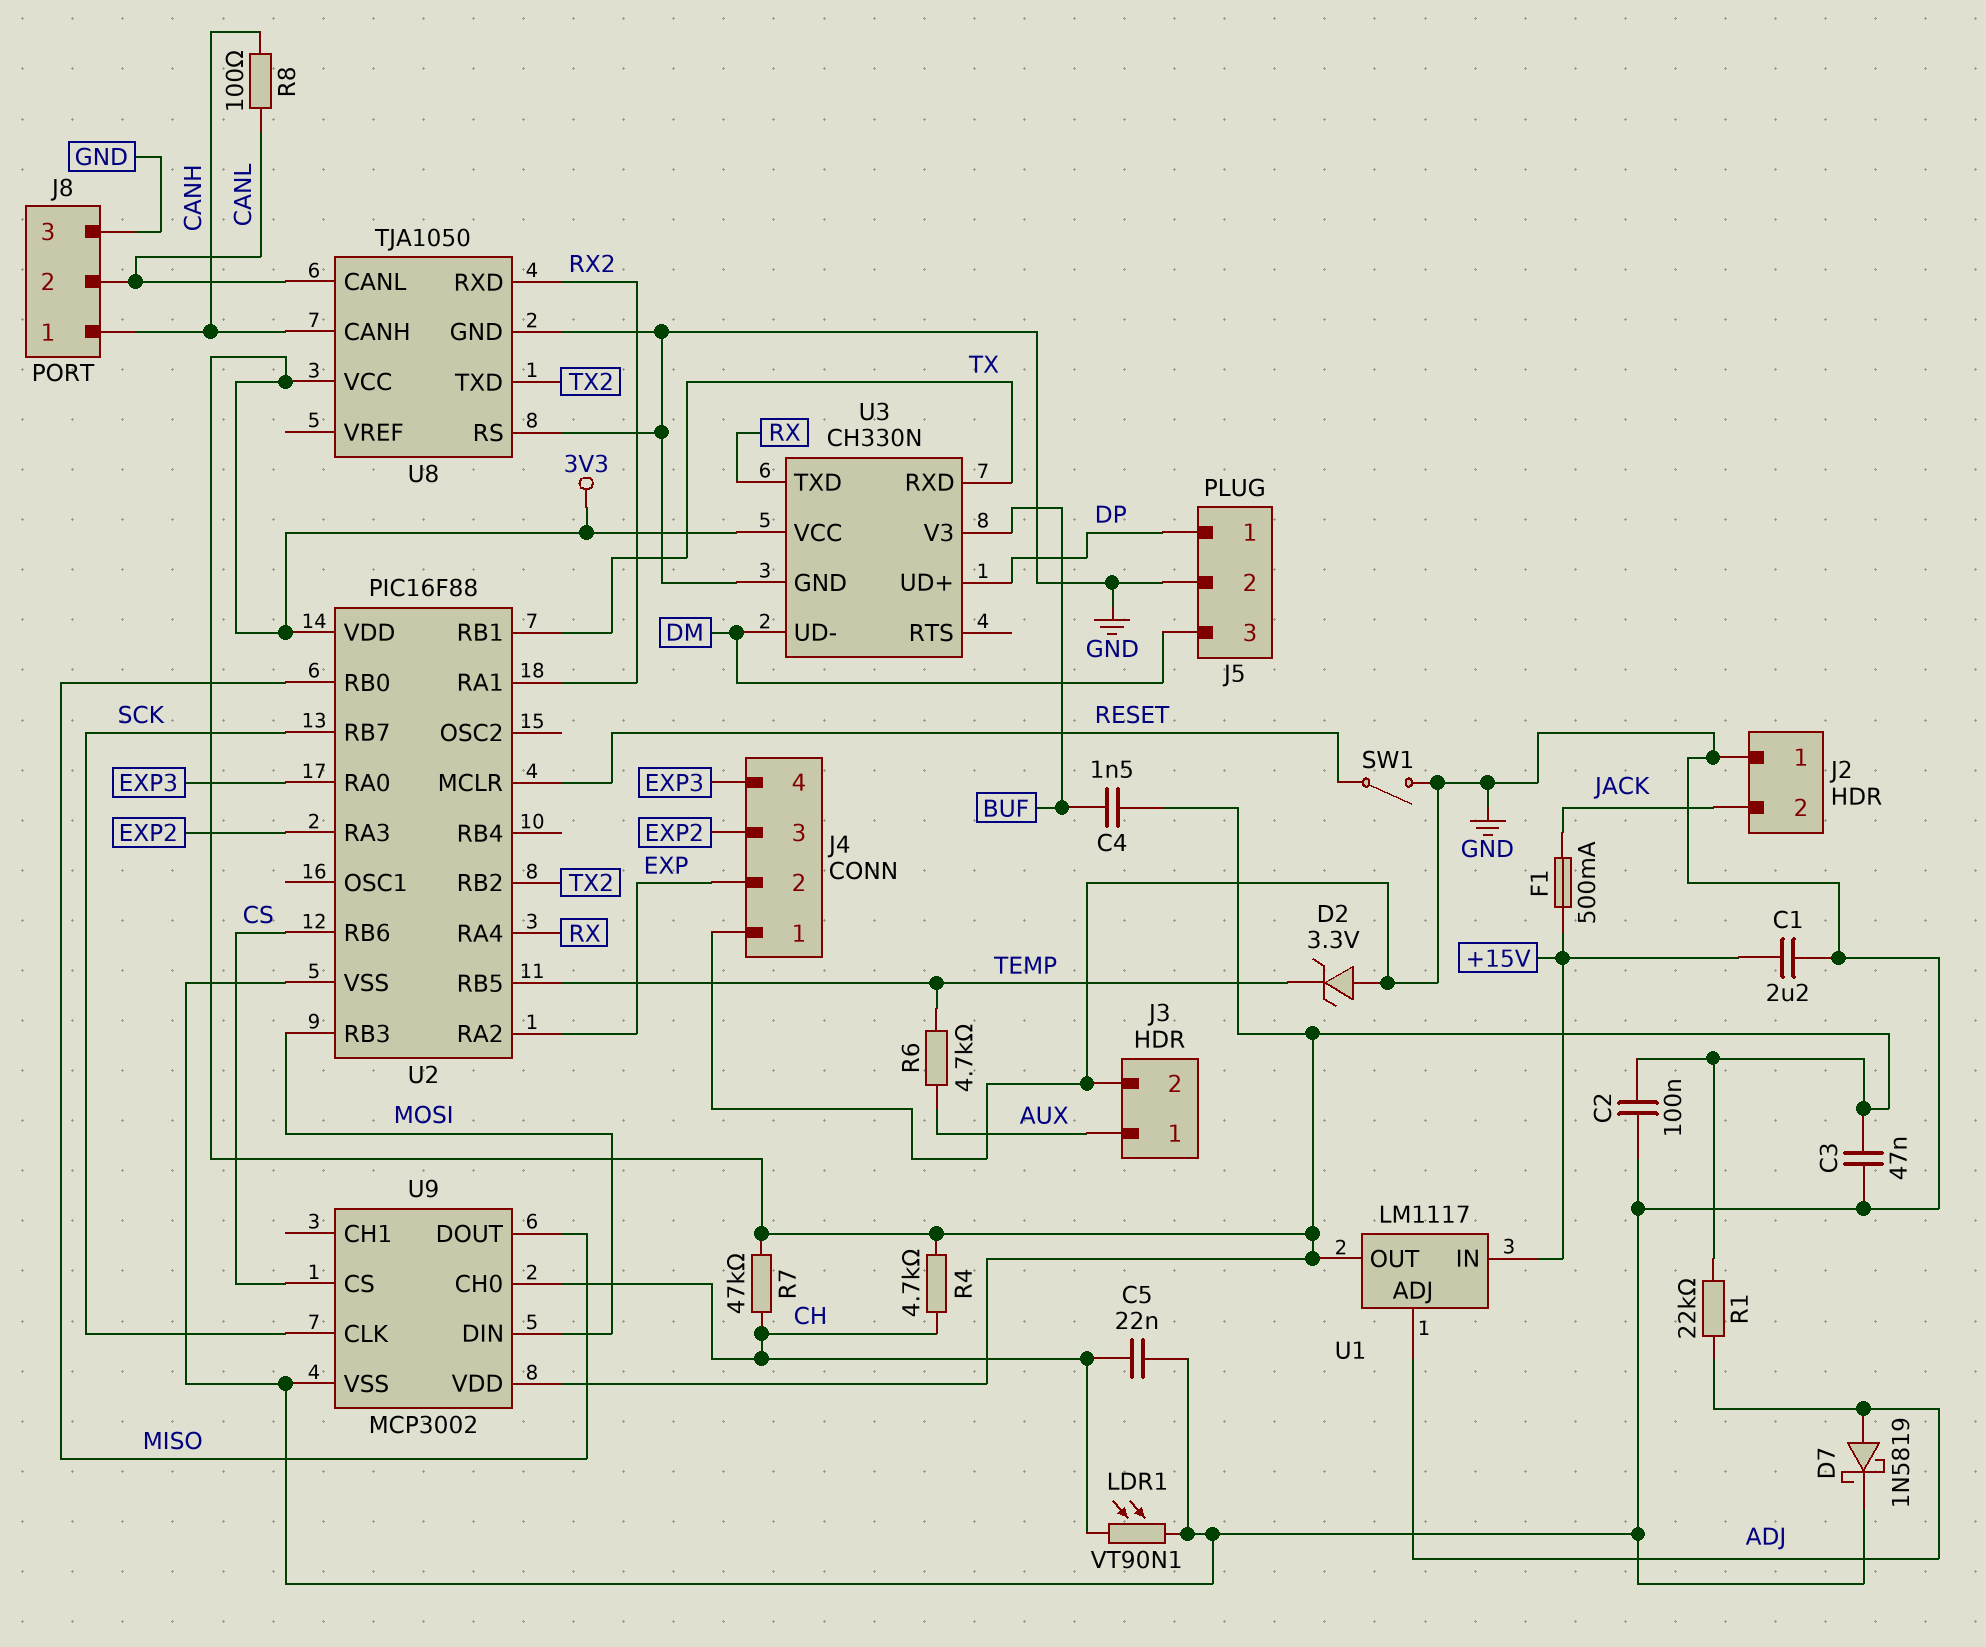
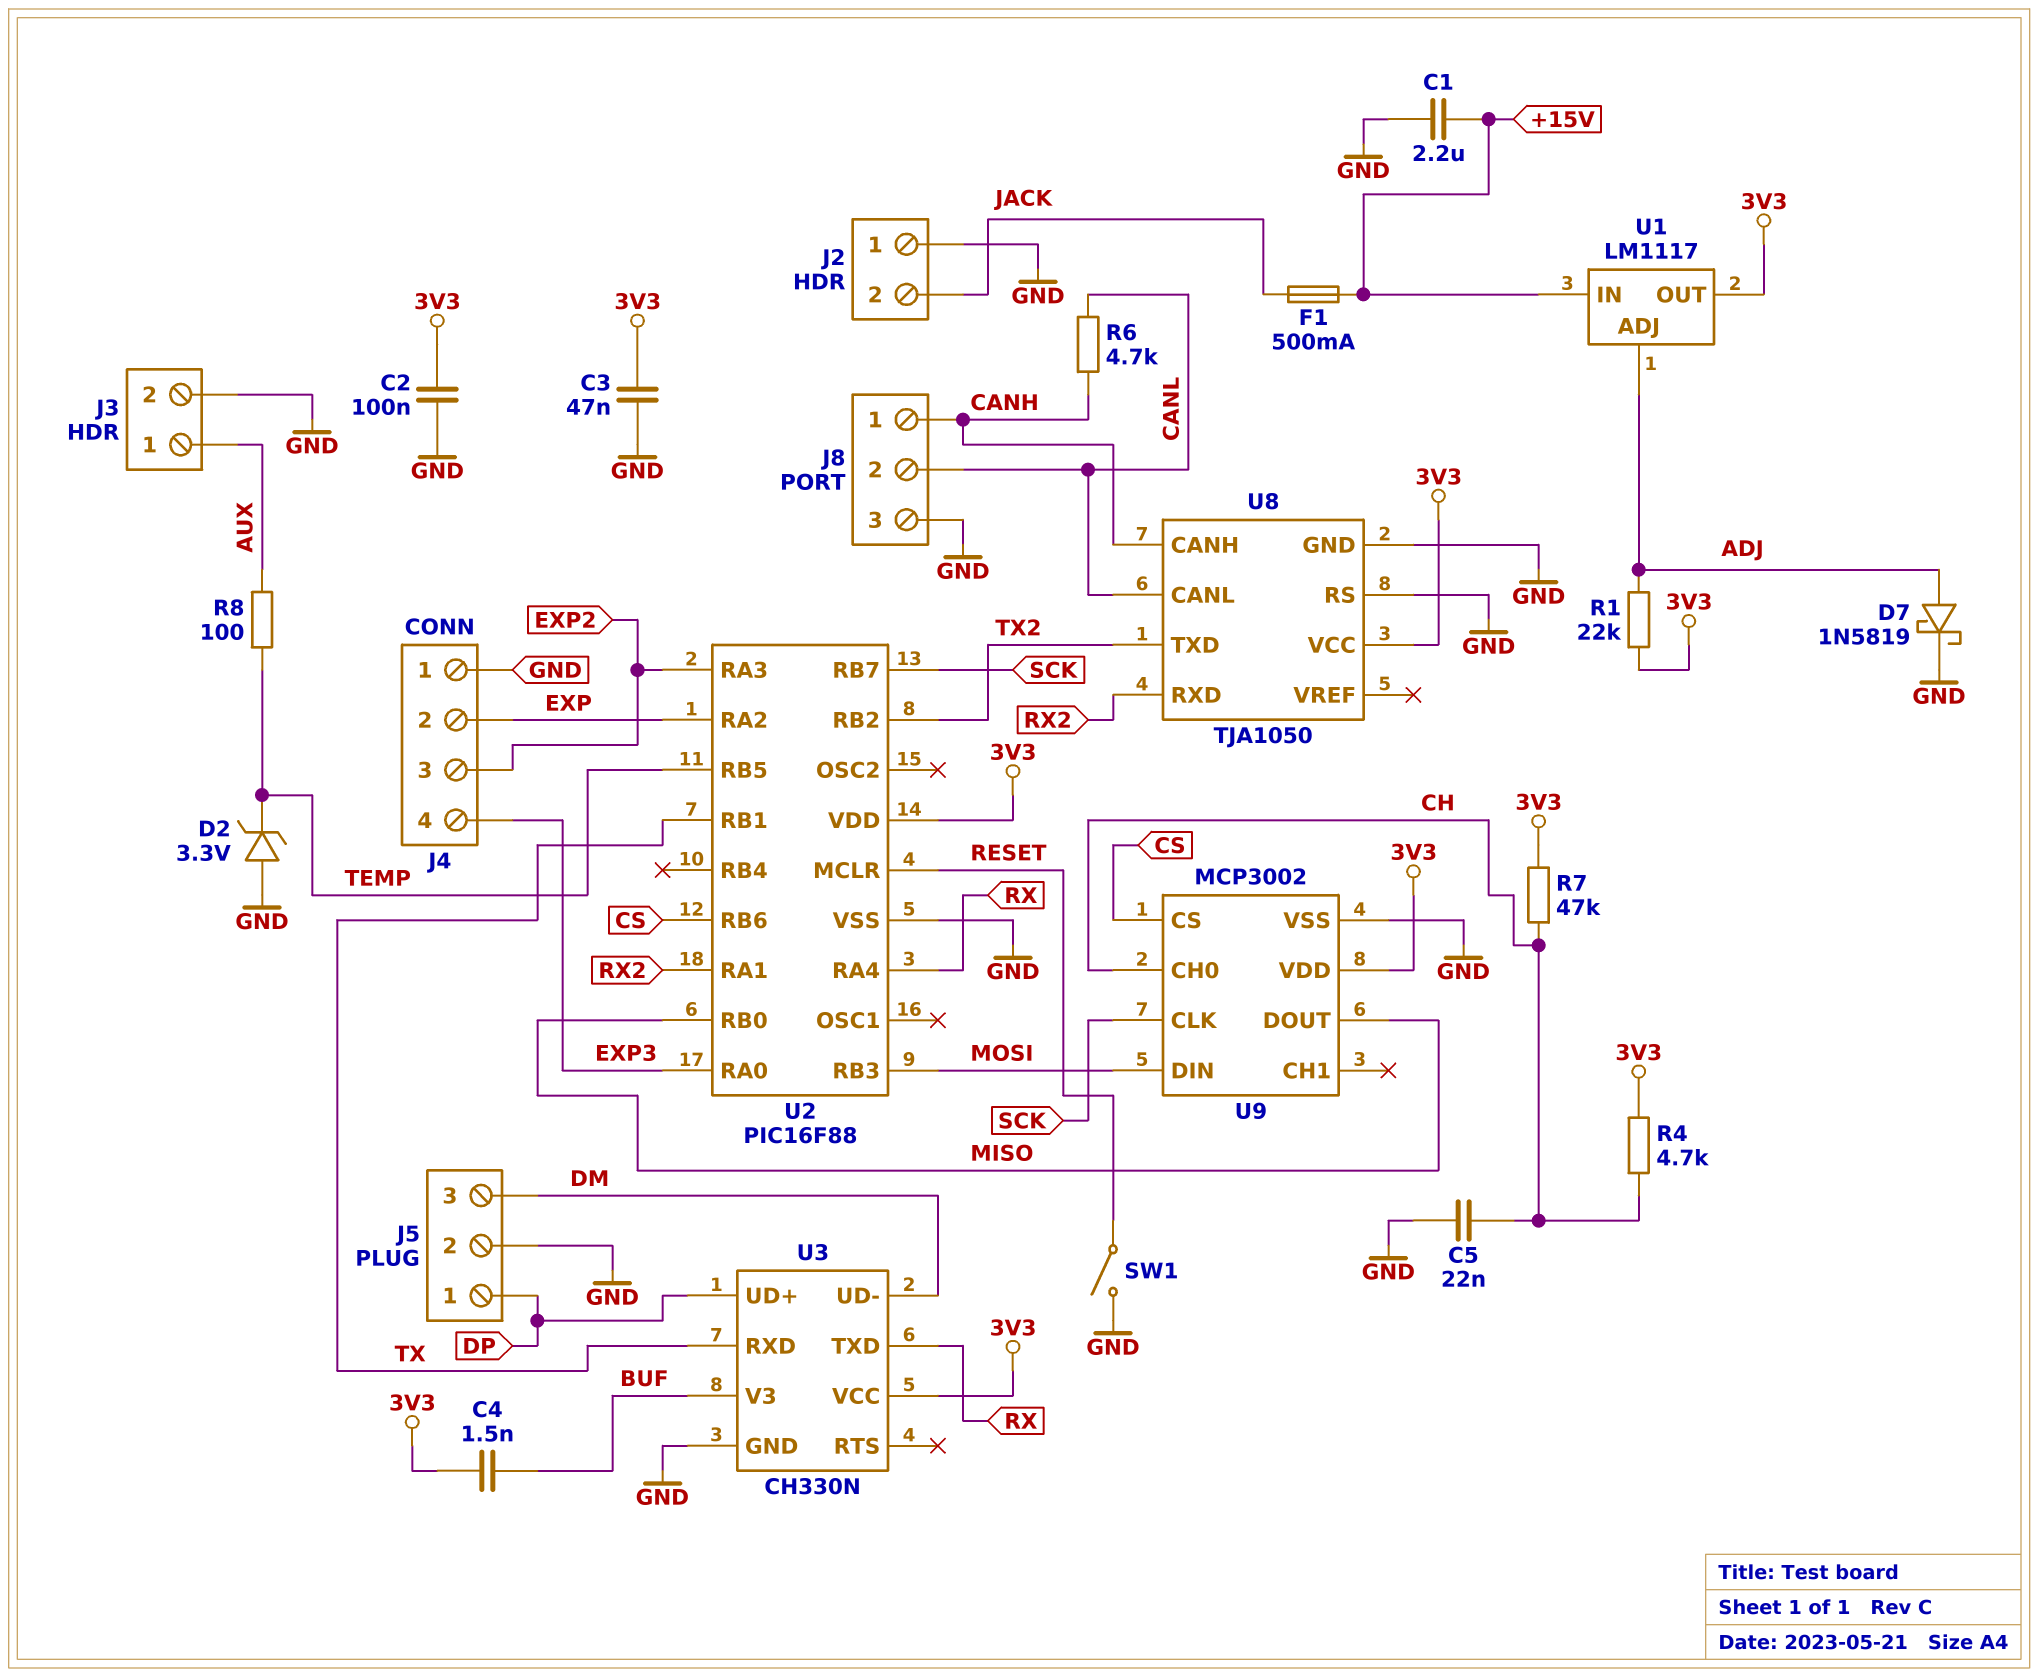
LDR1: VT90N1 (CH, GND) -> none
R6: 4.7k (AUX, TEMP) -> 4.7k (CANH, CANL)
R8: 100 (CANH, CANL) -> 100 (AUX, TEMP)

